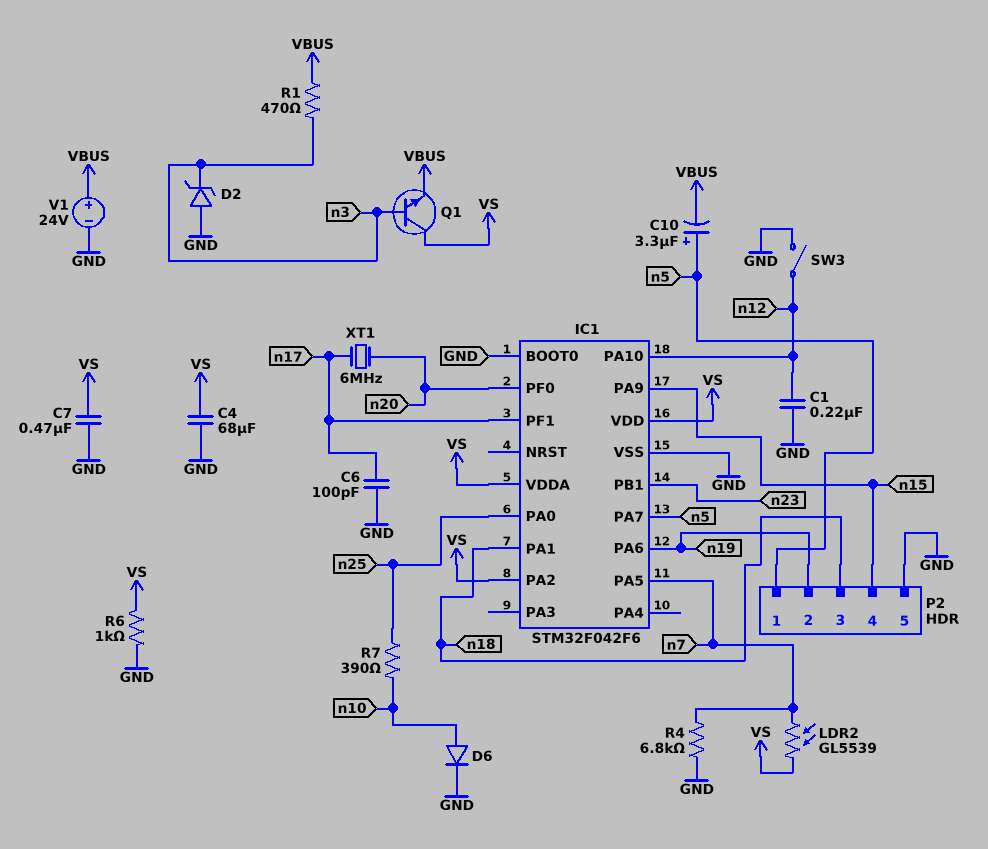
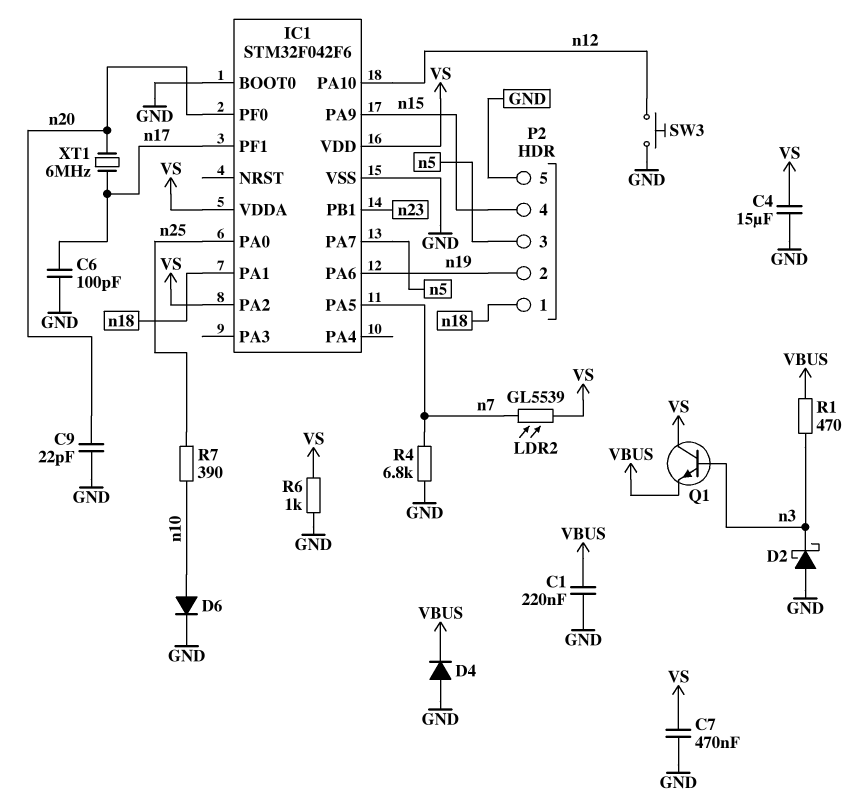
C1: 220nF (GND, n12) -> 220nF (GND, VBUS)
C4: 68uF (GND, VS) -> 15uF (GND, VS)
C9: none -> 22pF (GND, n20)
C10: 3.3uF (plus n5, minus VBUS) -> none
D2: zener (A GND, K n3) -> schottky (A GND, K n3)
D4: none -> diode (A GND, K VBUS)
P2 pin 1: n5 -> n18
P2 pin 3: n18 -> n5
SW3: switch (GND, n12) -> button (GND, n12)
V1: 24V (plus VBUS, minus GND) -> none

